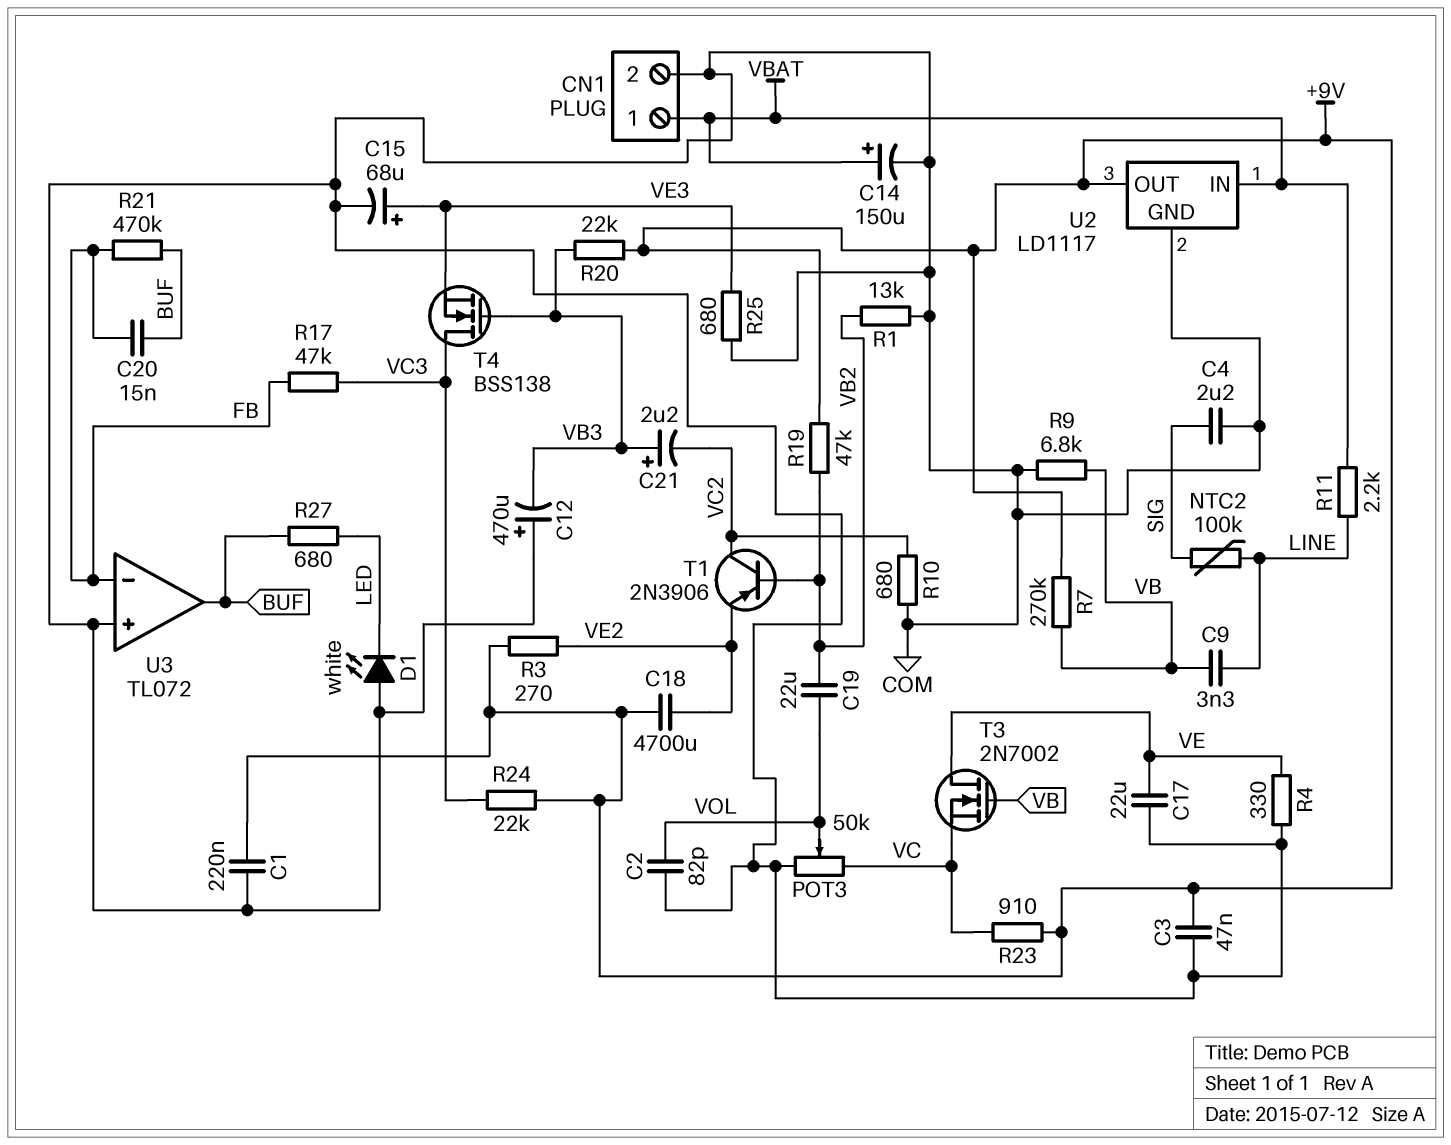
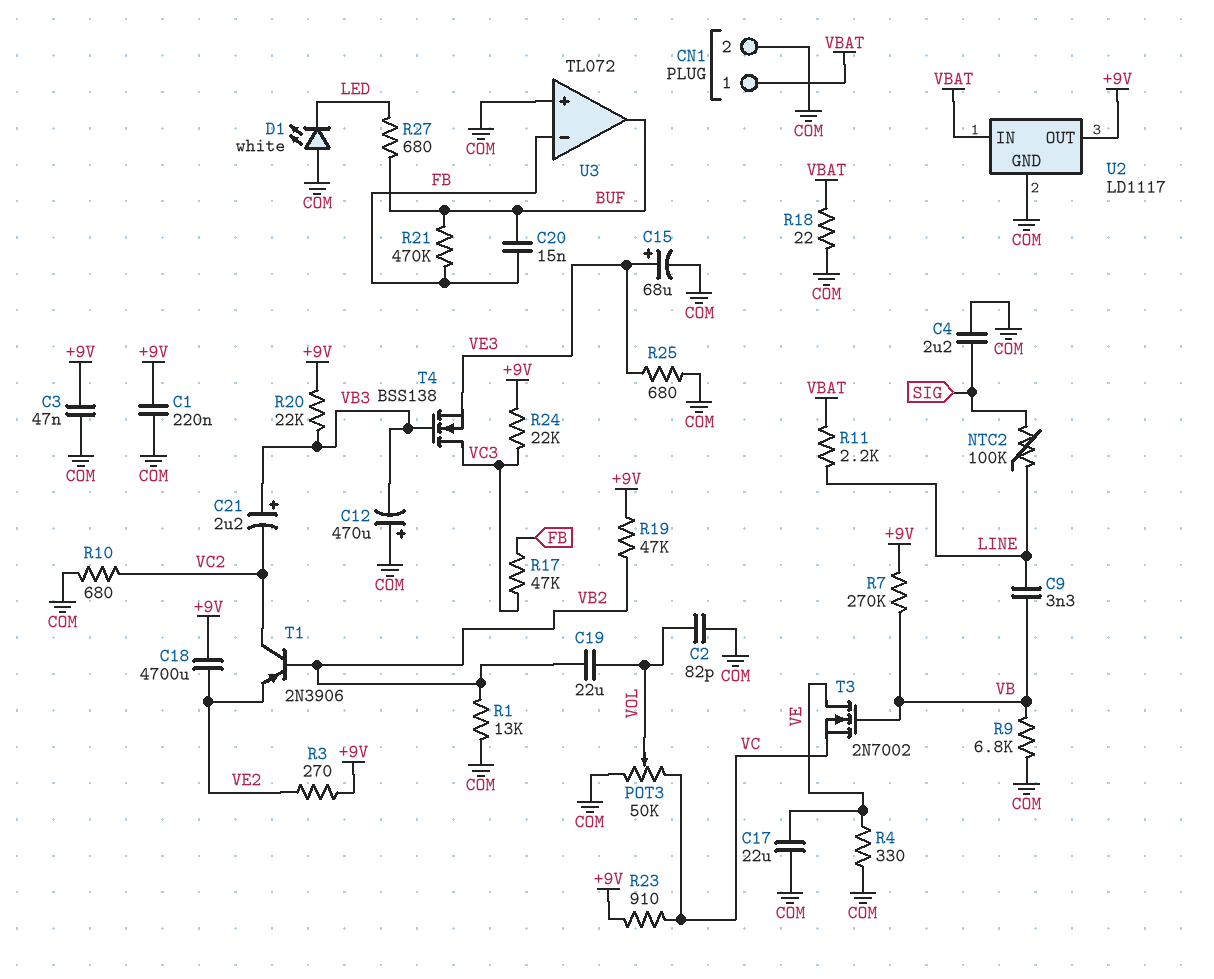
C14: 150uF (plus VBAT, minus COM) -> none
R18: none -> 22 (COM, VBAT)

